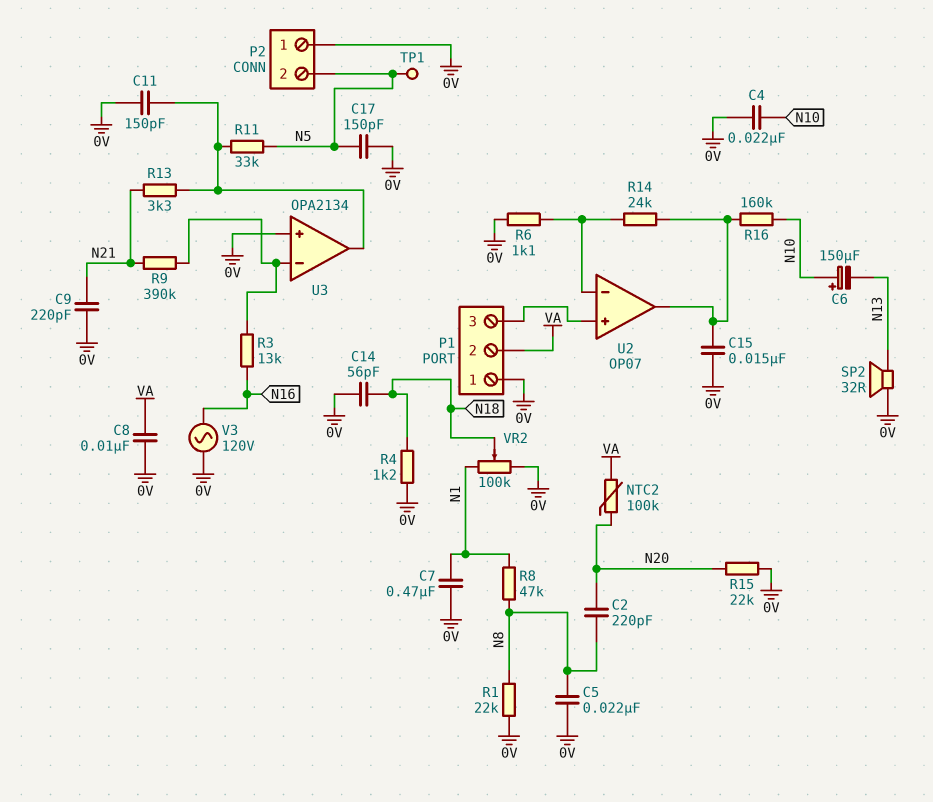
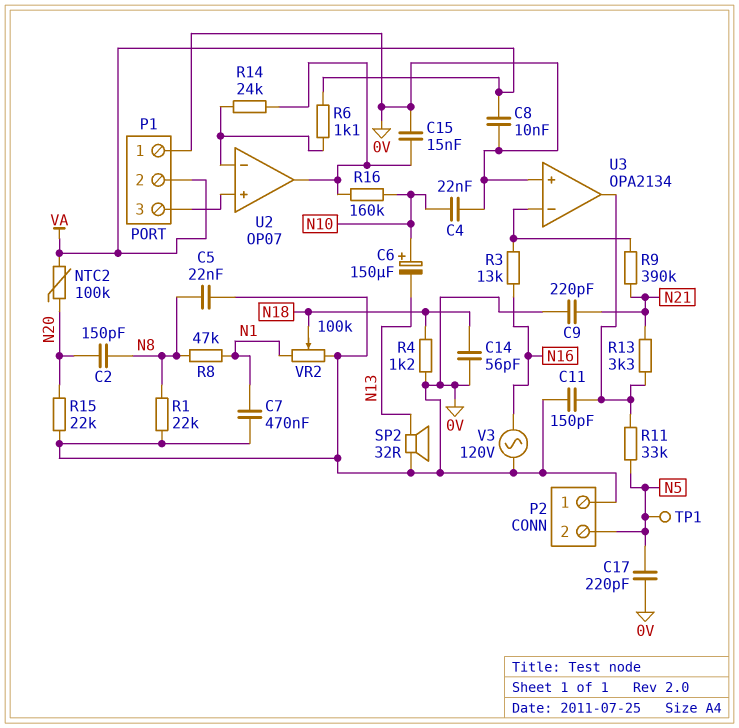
C2: 220pF (N8, N20) -> 150pF (N8, N20)
C17: 150pF (0V, N5) -> 220pF (0V, N5)
R6: 1.1k (0V, U2/in-) -> 1.1k (U2/in-, VA)

